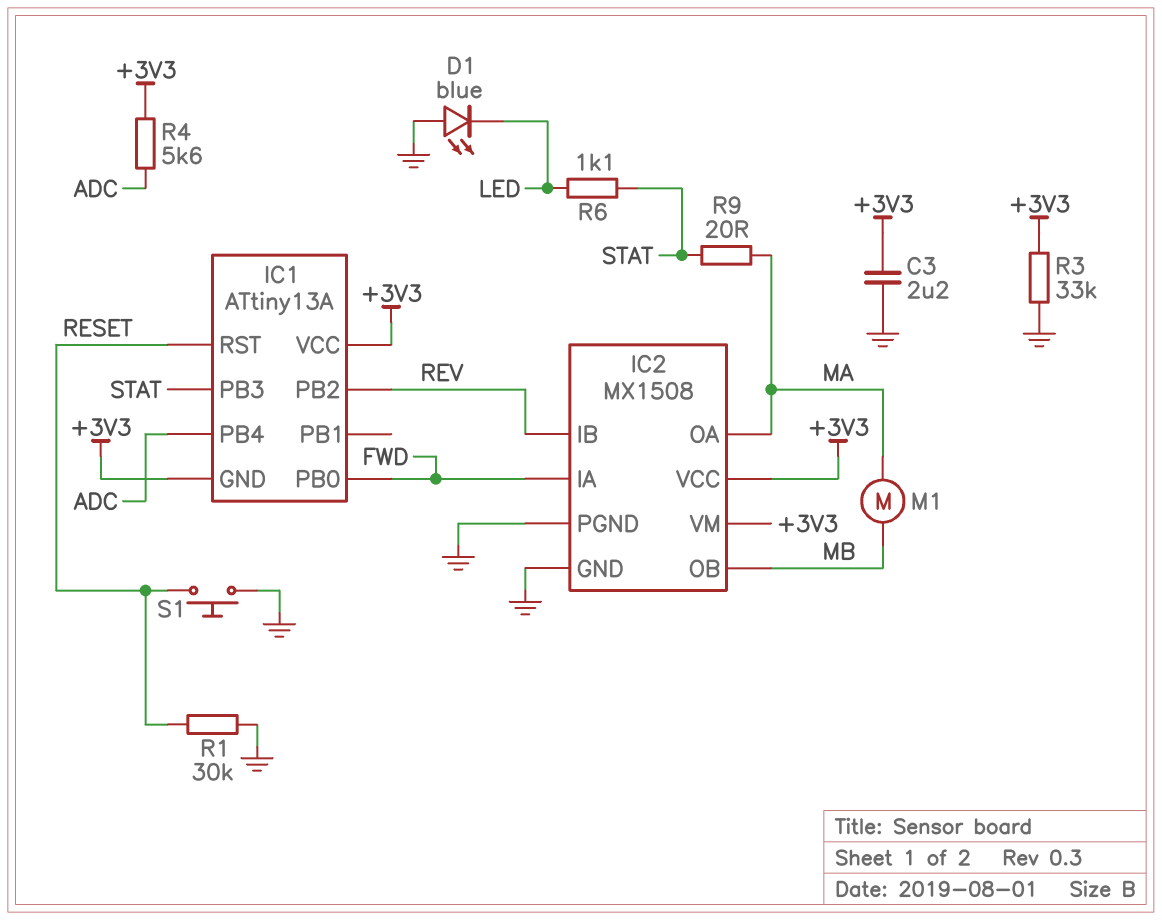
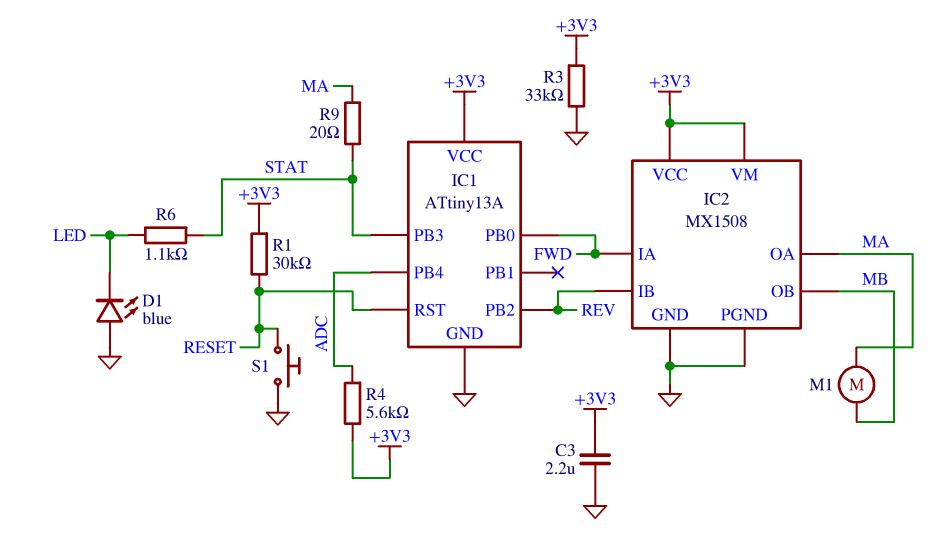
IC1 pin GND: +3V3 -> GND
R1: 30k (GND, RESET) -> 30k (+3V3, RESET)

